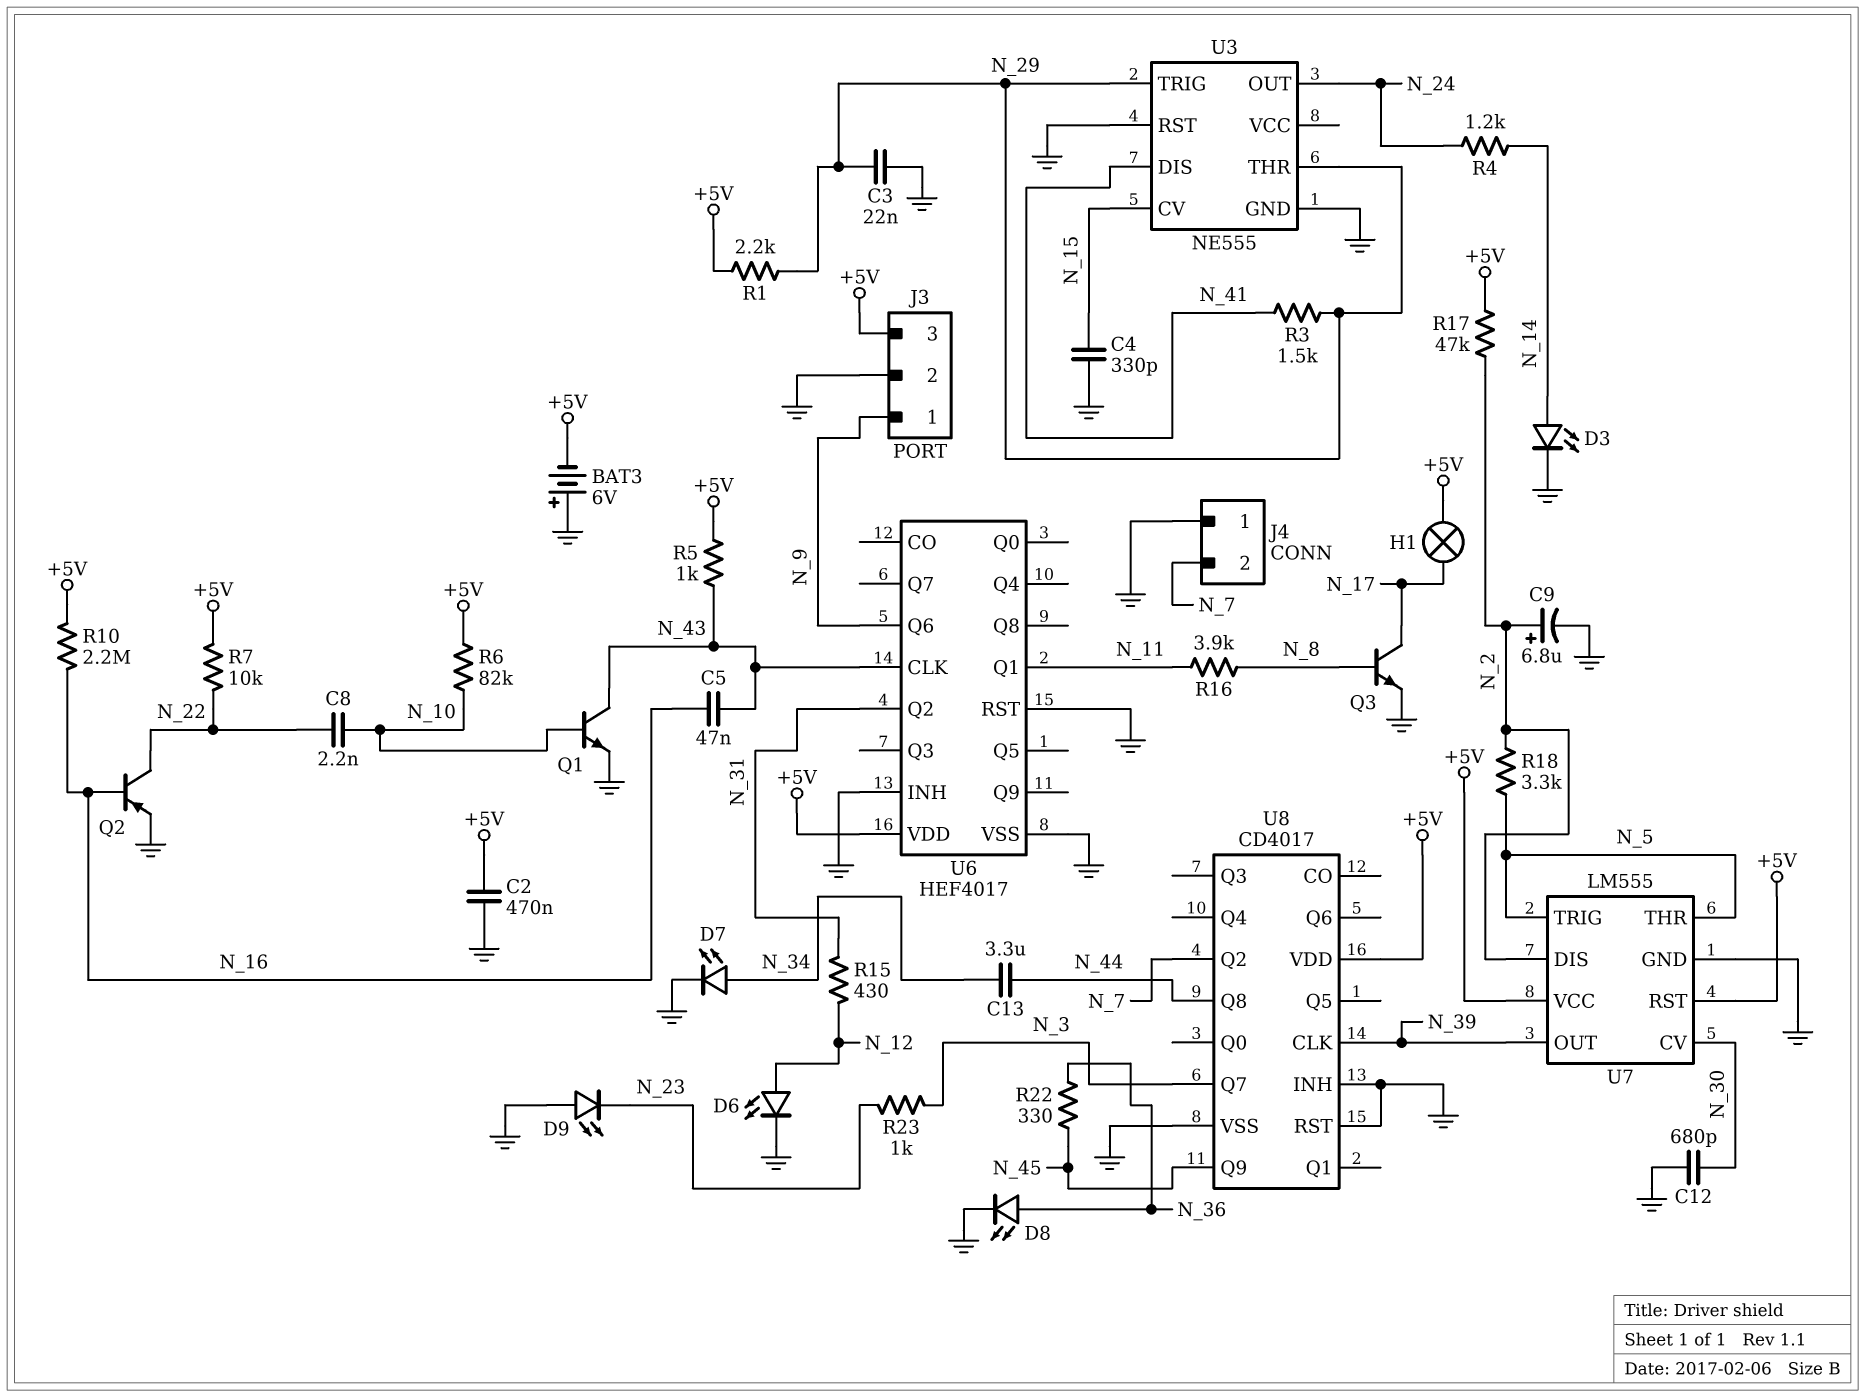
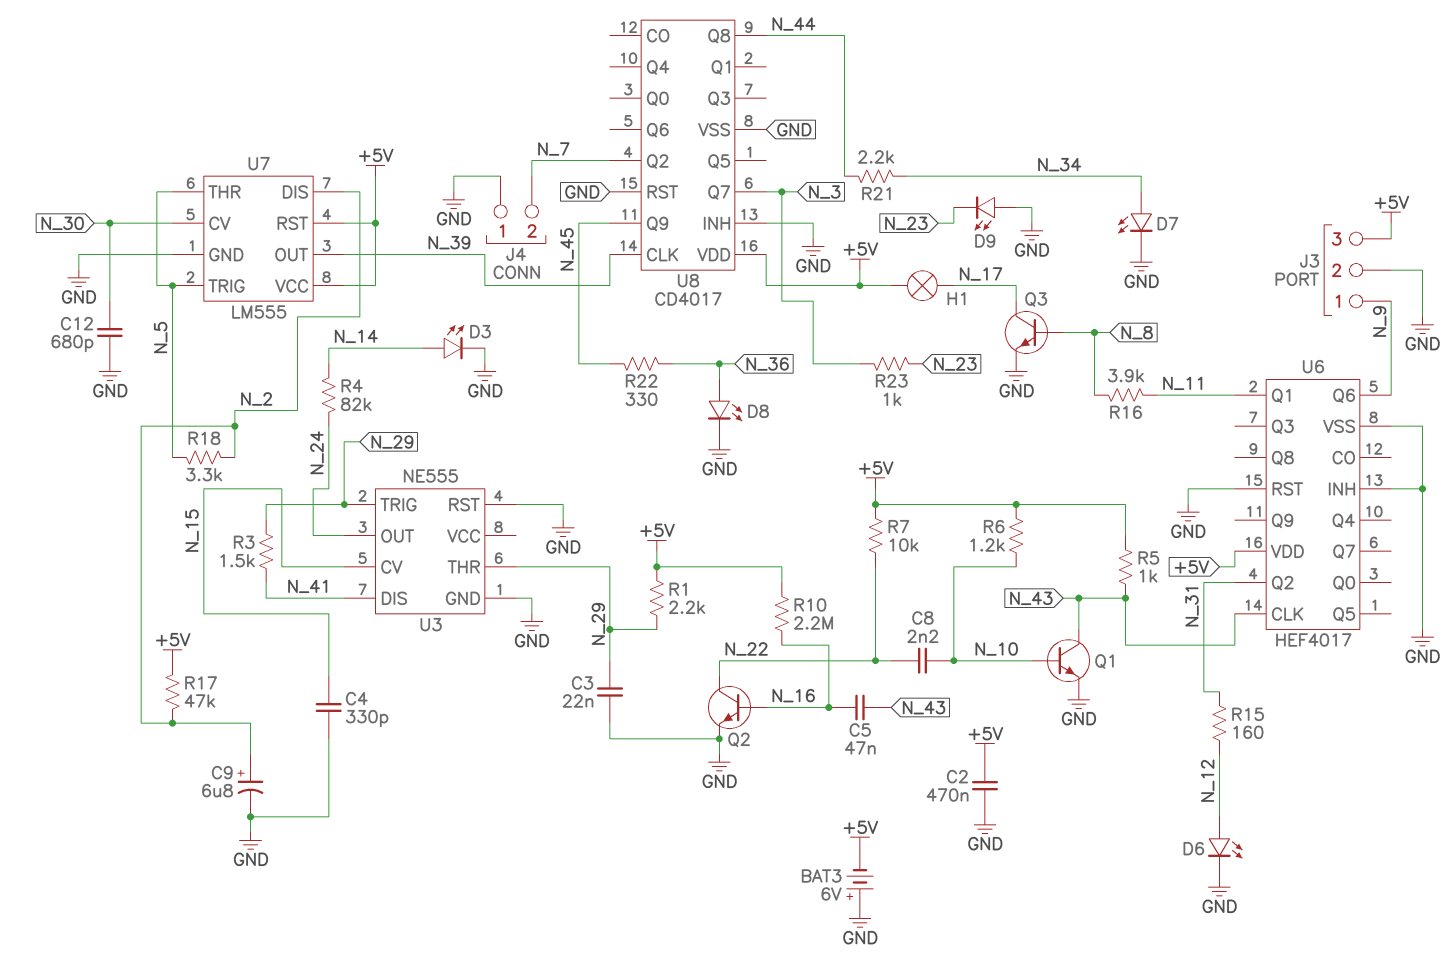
C13: 3.3uF (N_34, N_44) -> none
Q2: PNP (B N_16, C N_22, E GND) -> NPN (B N_16, C N_22, E GND)
R4: 1.2k (N_14, N_24) -> 82k (N_14, N_24)
R6: 82k (+5V, N_10) -> 1.2k (+5V, N_10)
R15: 430 (N_12, N_31) -> 160 (N_12, N_31)
R21: none -> 2.2k (N_34, N_44)

